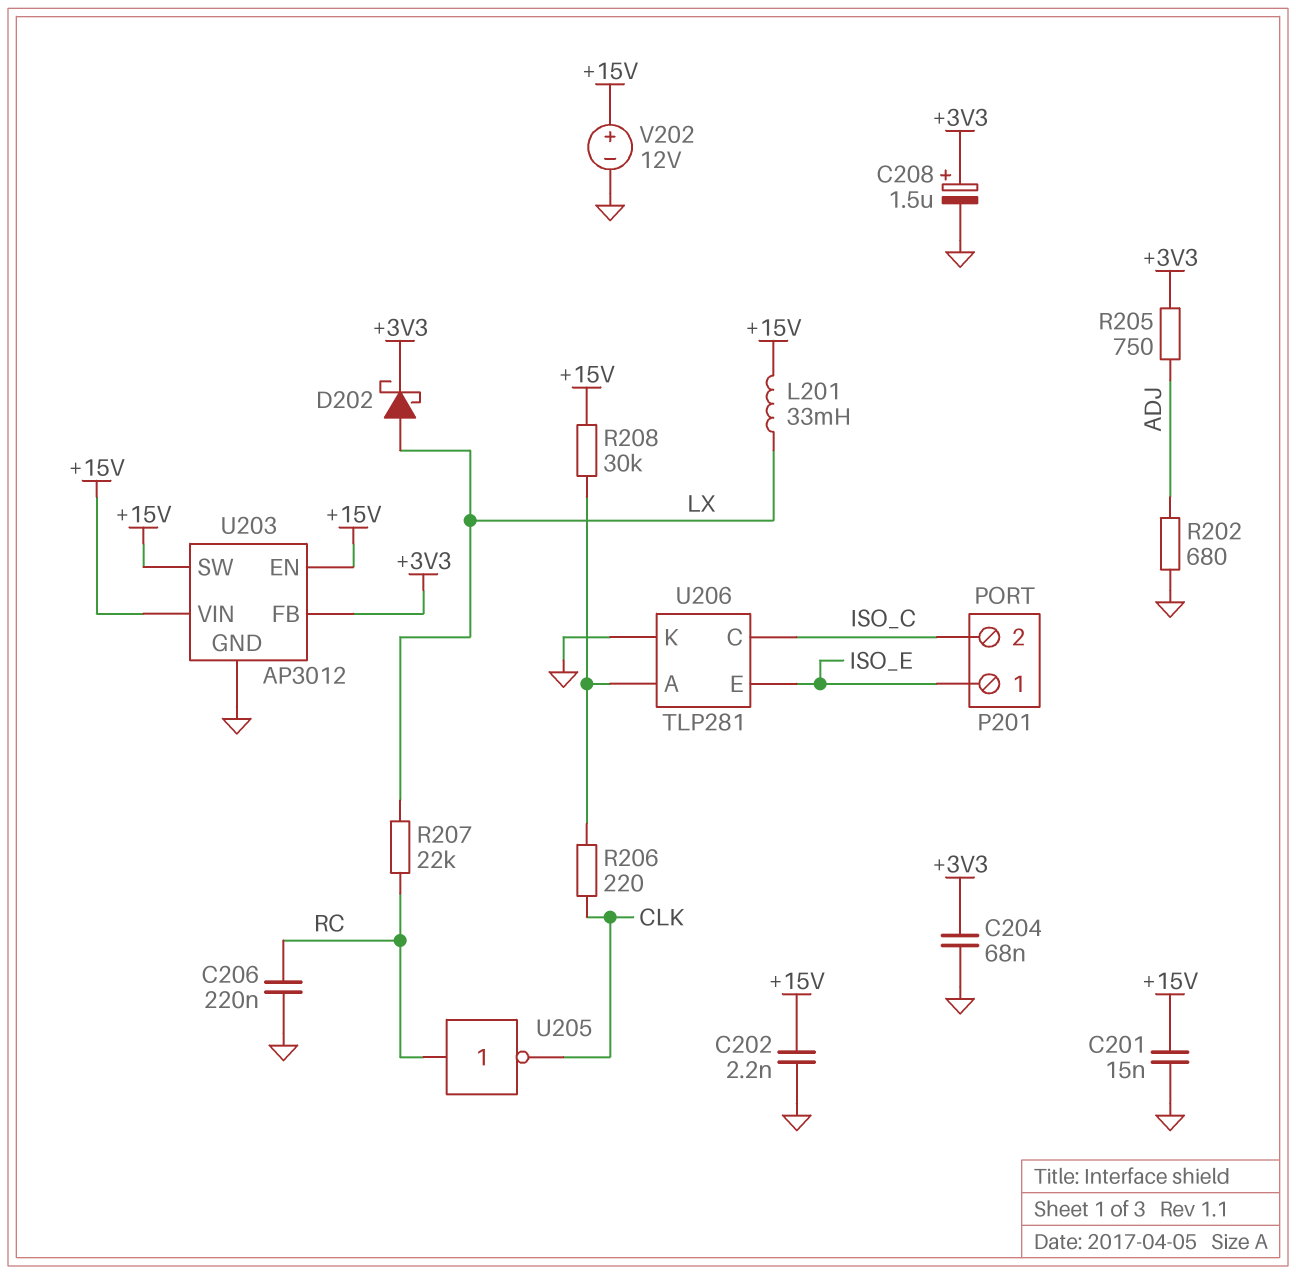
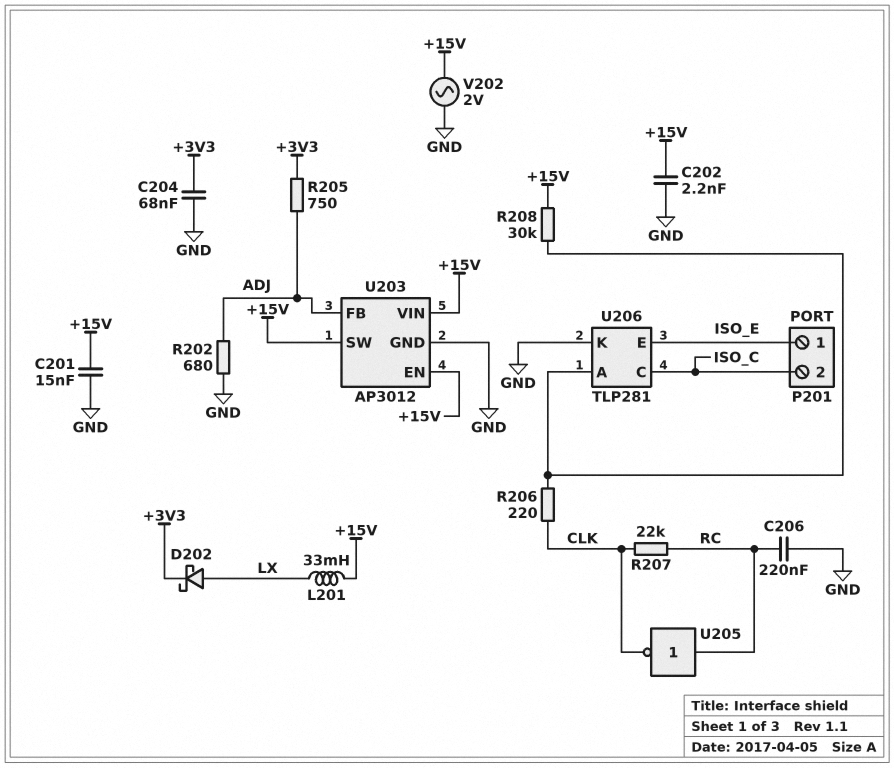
C208: 1.5uF (plus +3V3, minus GND) -> none
R207: 22k (LX, RC) -> 22k (CLK, RC)
U203 pin FB: +3V3 -> ADJ
V202: 12V (plus +15V, minus GND) -> AC 2V (+15V, GND)

